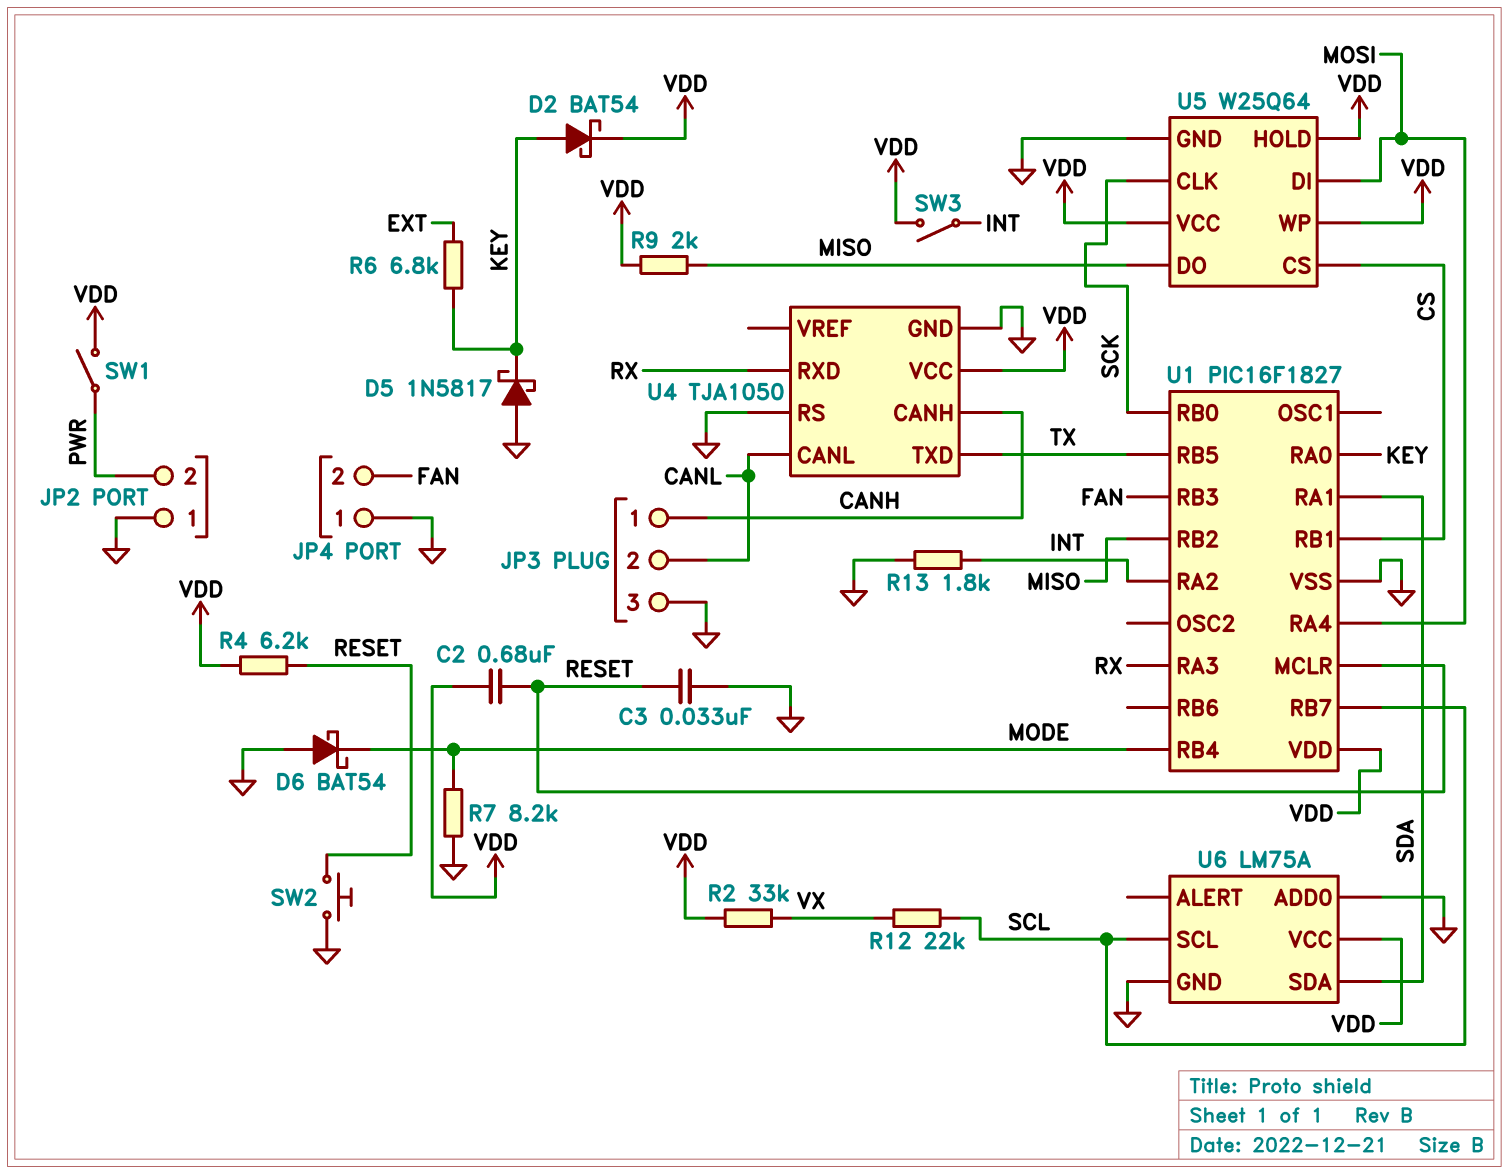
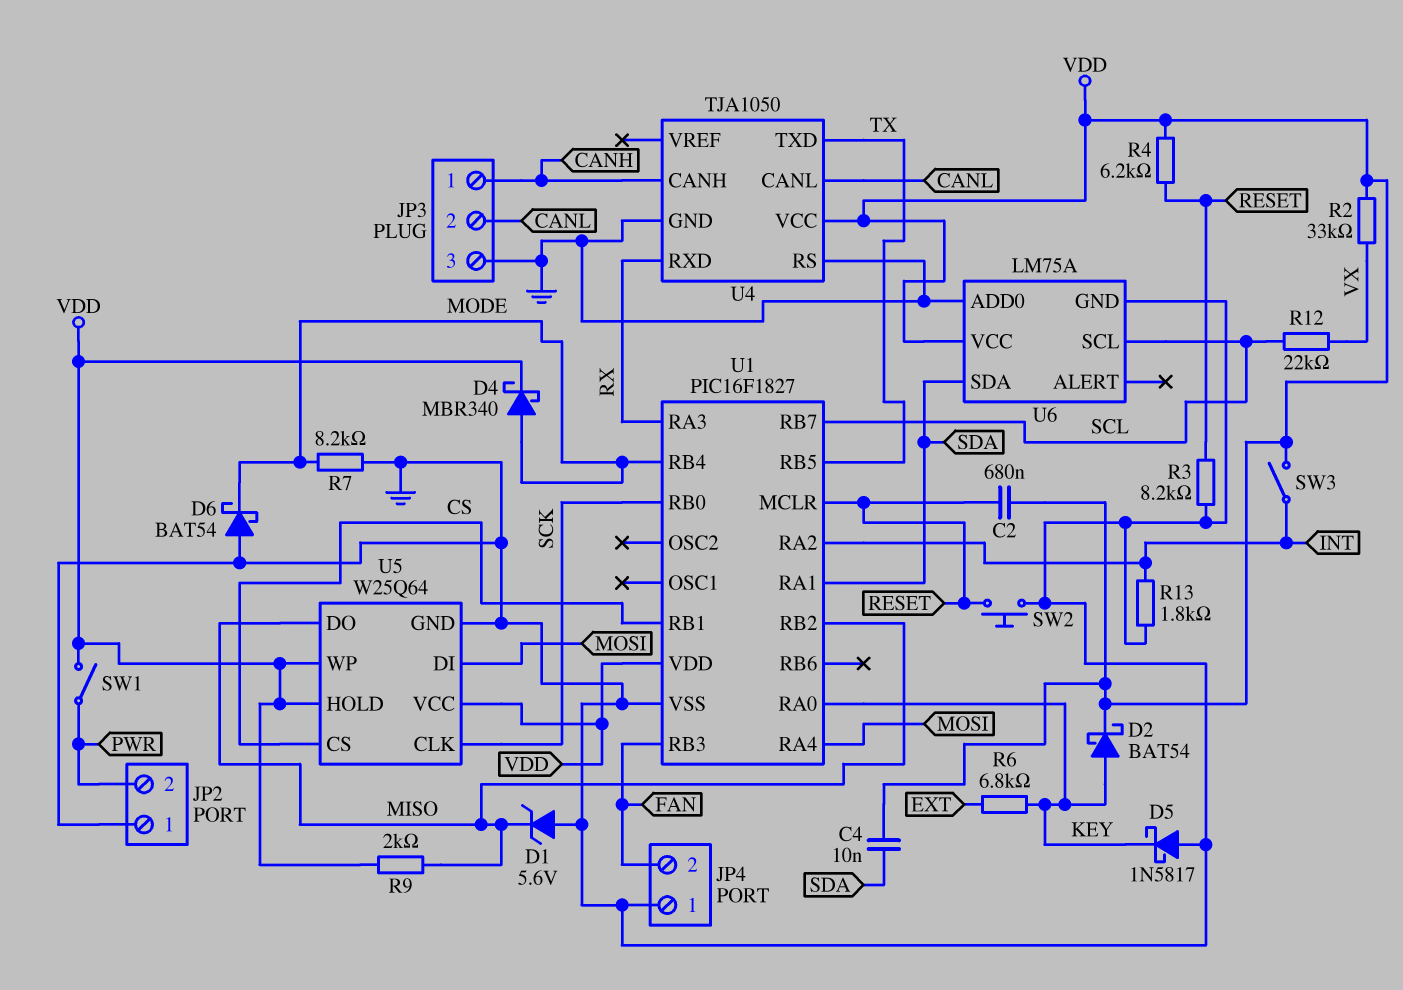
C3: 33nF (GND, RESET) -> none
C4: none -> 10nF (SDA, VDD)
D1: none -> zener 5.6V (A GND, K MISO)
D4: none -> schottky MBR340 (A MODE, K VDD)
R3: none -> 8.2k (GND, RESET)

